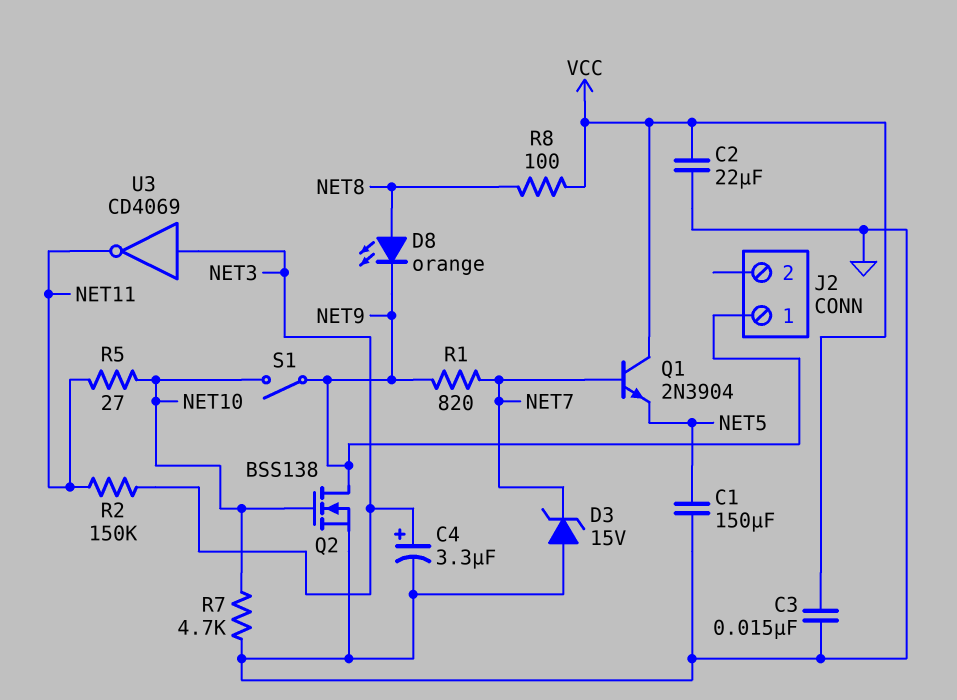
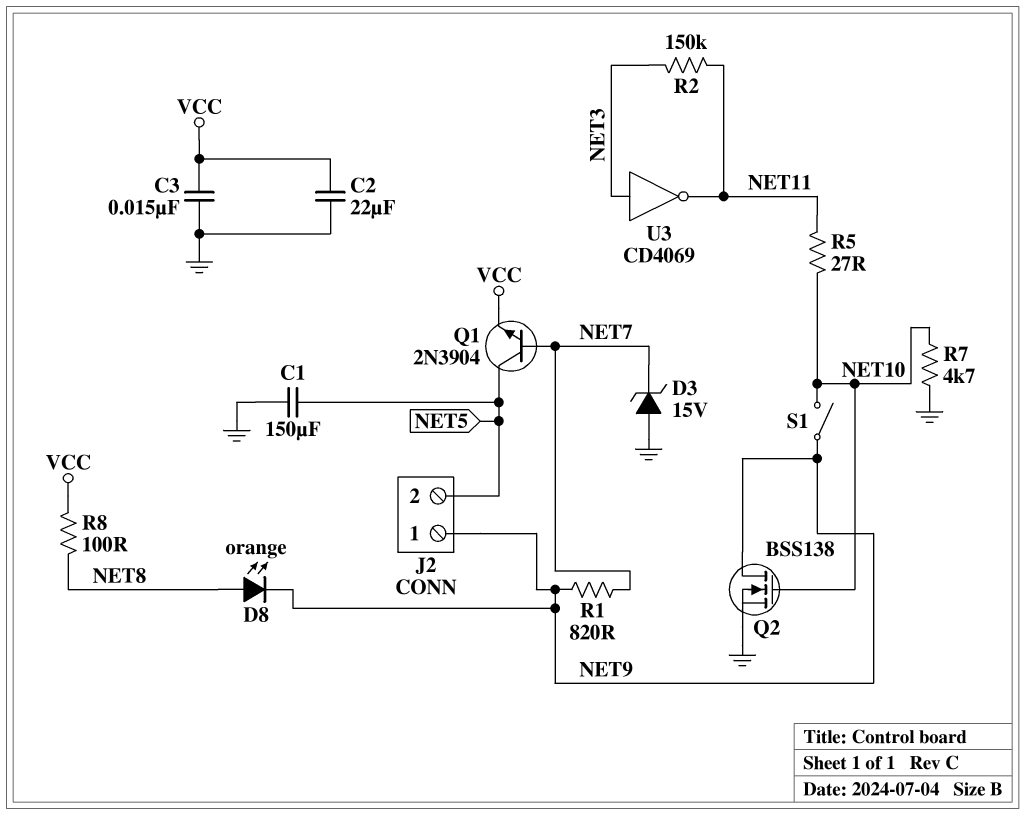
C4: 3.3uF (plus NET3, minus GND) -> none
J2 pin 2: none -> NET5
Q1: NPN 2N3904 (B NET7, C VCC, E NET5) -> NPN 2N3904 (B NET7, C NET5, E VCC)

